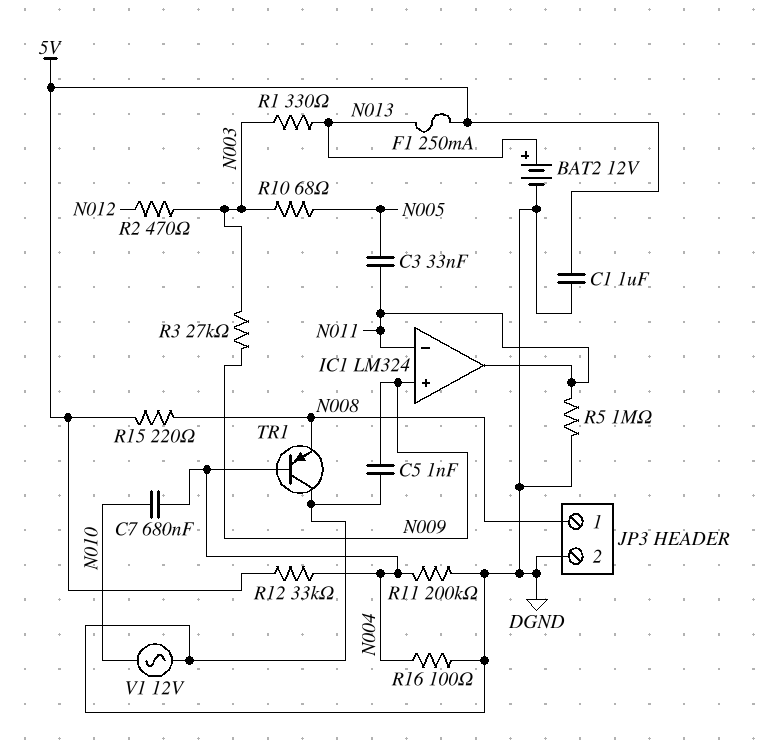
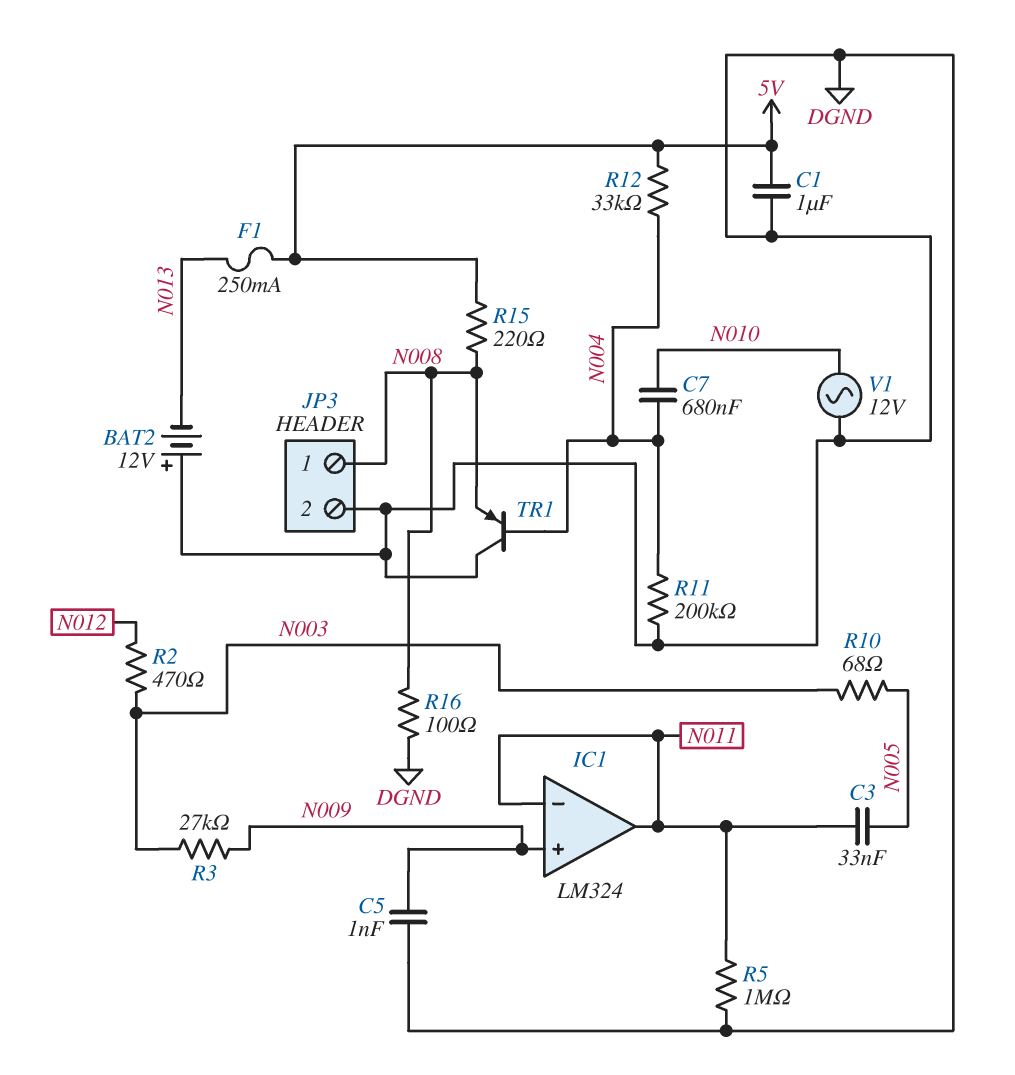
BAT2: 12V (plus N013, minus DGND) -> 12V (plus DGND, minus N013)
R1: 330 (N003, N013) -> none
R16: 100 (DGND, N004) -> 100 (DGND, N008)

